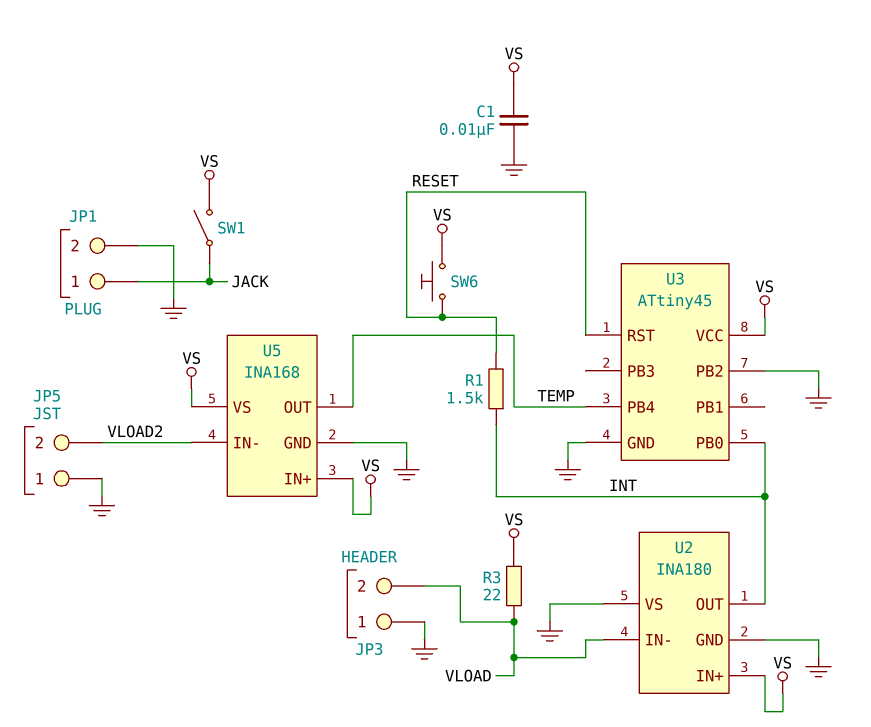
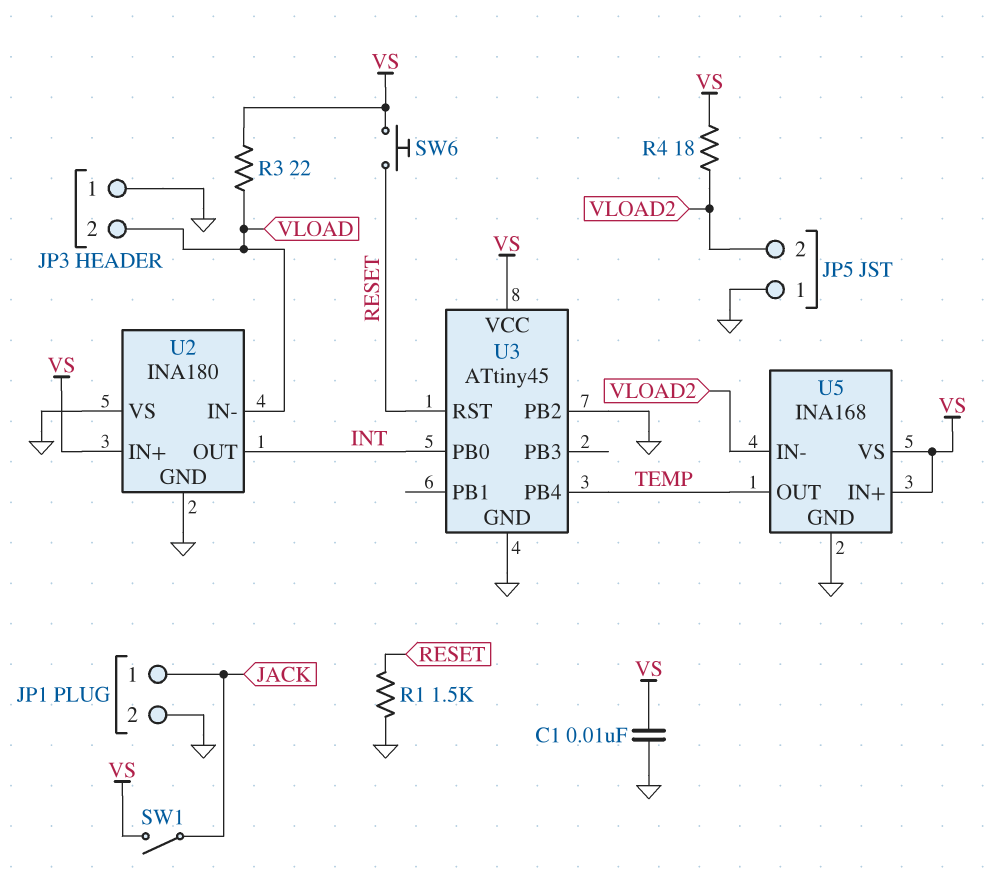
R1: 1.5k (INT, RESET) -> 1.5k (GND, RESET)
R4: none -> 18 (VLOAD2, VS)

